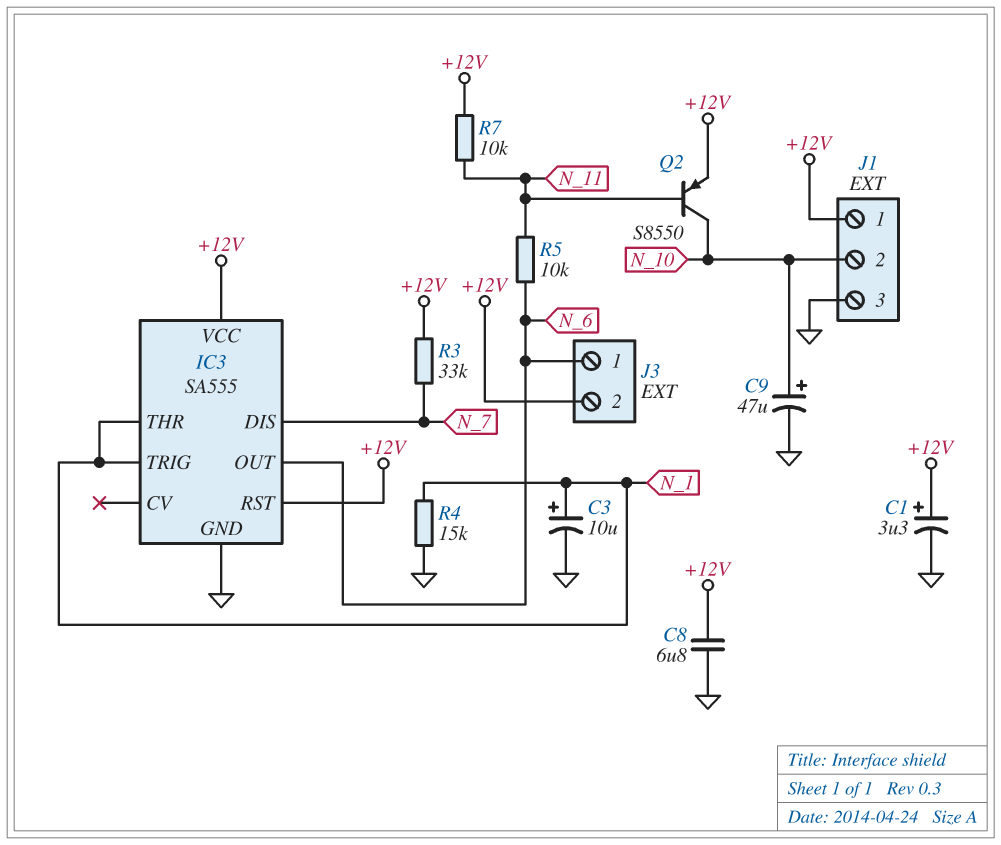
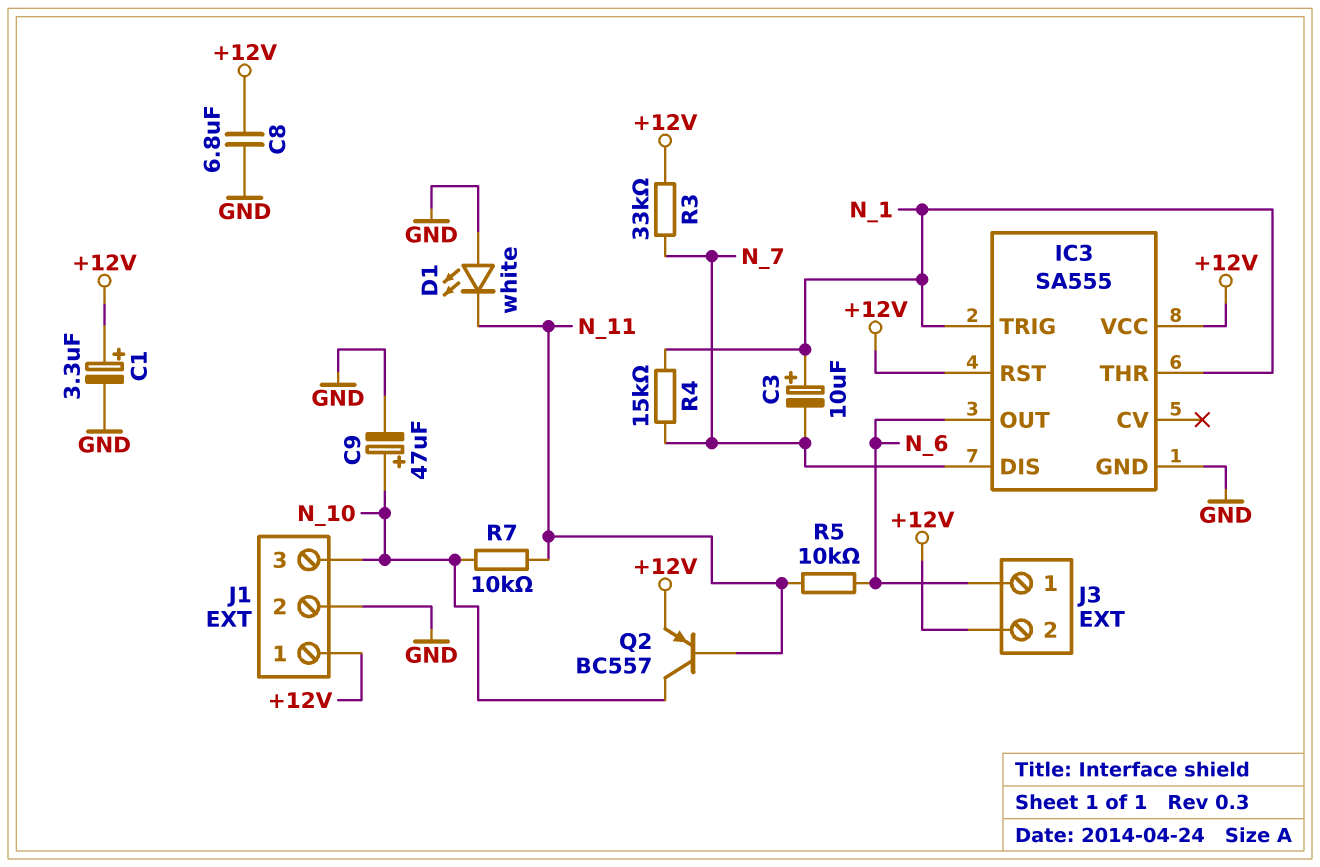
C3: 10uF (plus N_1, minus GND) -> 10uF (plus N_1, minus N_7)
D1: none -> LED white (A GND, K N_11)
J1 pin 2: N_10 -> GND
J1 pin 3: GND -> N_10
Q2: PNP S8550 (B N_11, C N_10, E +12V) -> PNP BC557 (B N_11, C N_10, E +12V)
R4: 15k (GND, N_1) -> 15k (N_1, N_7)
R7: 10k (+12V, N_11) -> 10k (N_10, N_11)

